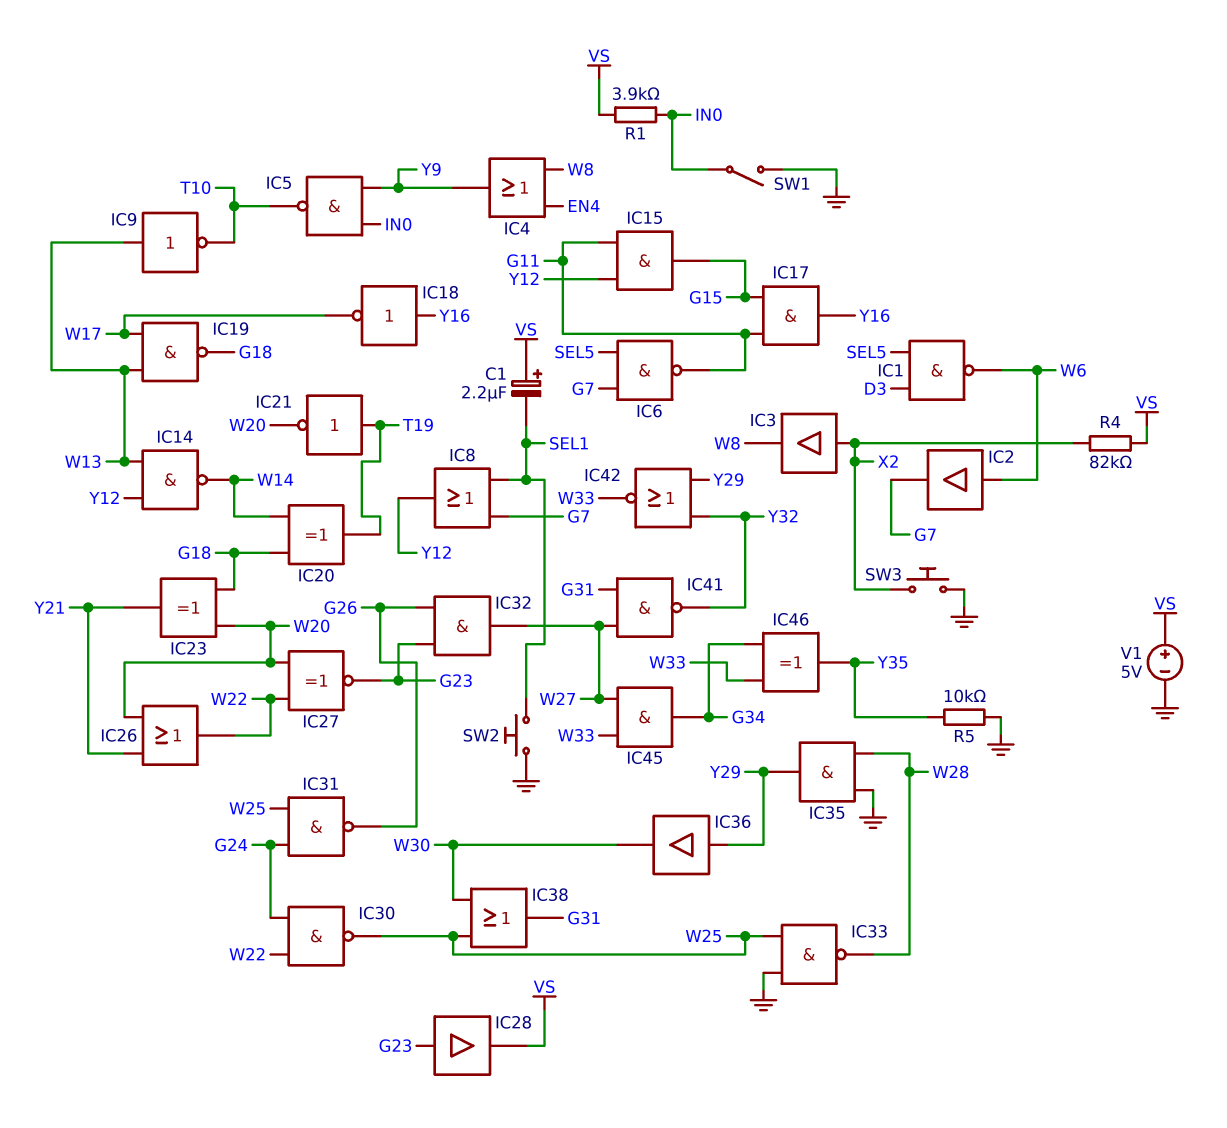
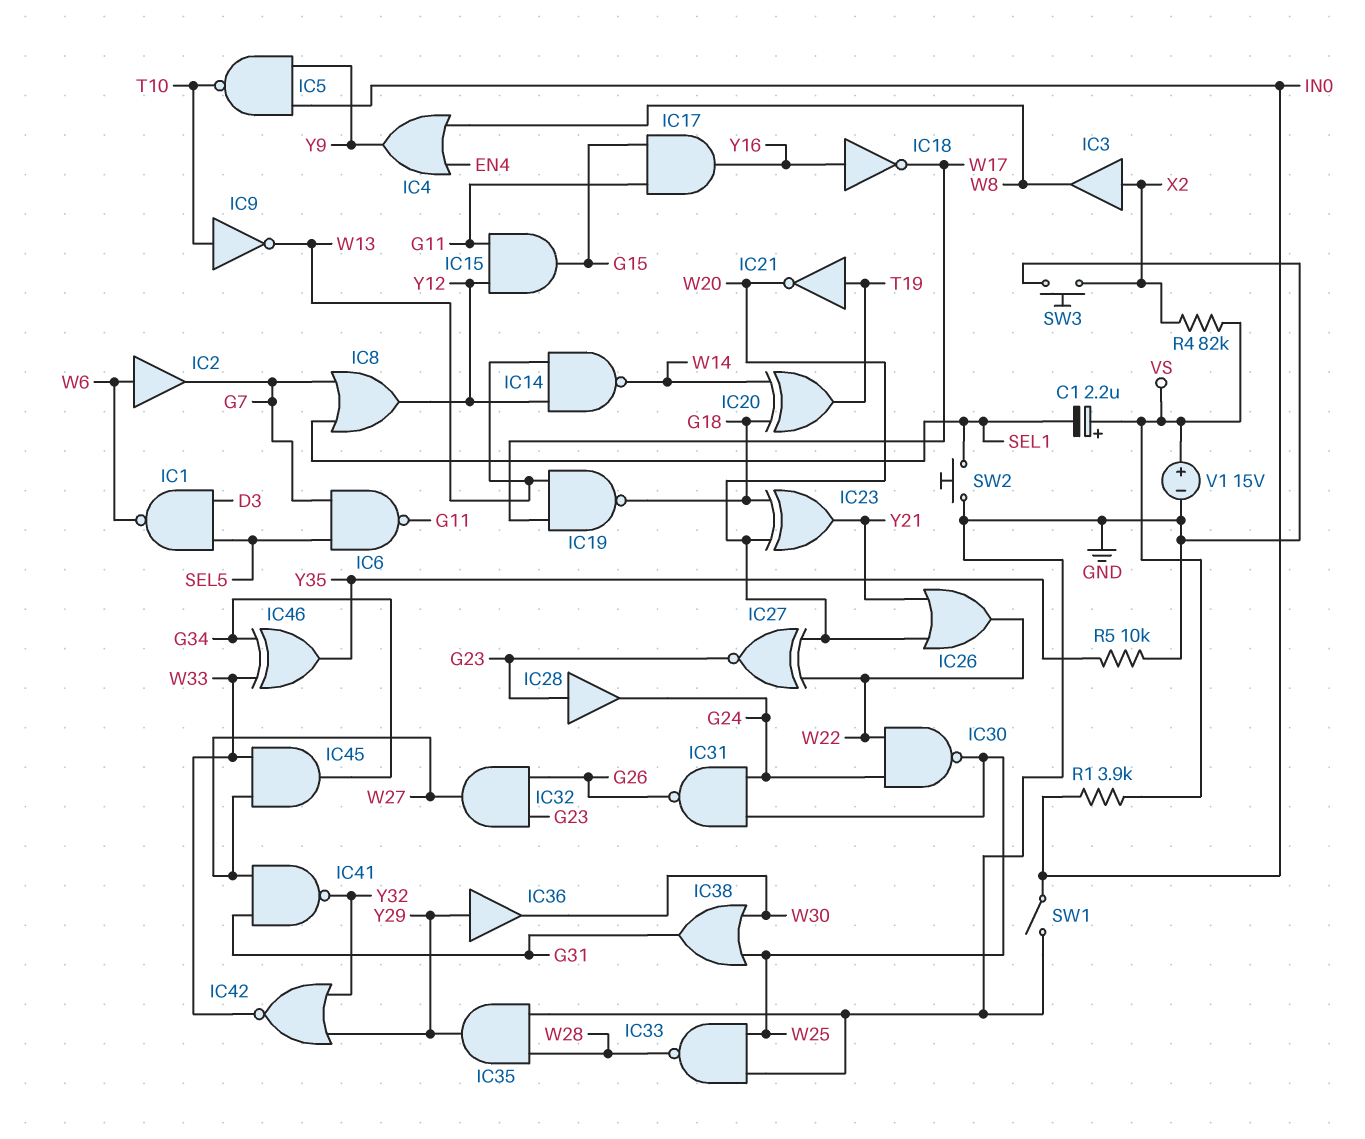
IC9: NOT (in W13, out T10) -> NOT (in T10, out W13)
IC28: buffer (in G23, out VS) -> buffer (in G23, out G24)
V1: 5V (plus VS, minus GND) -> 15V (plus VS, minus GND)

